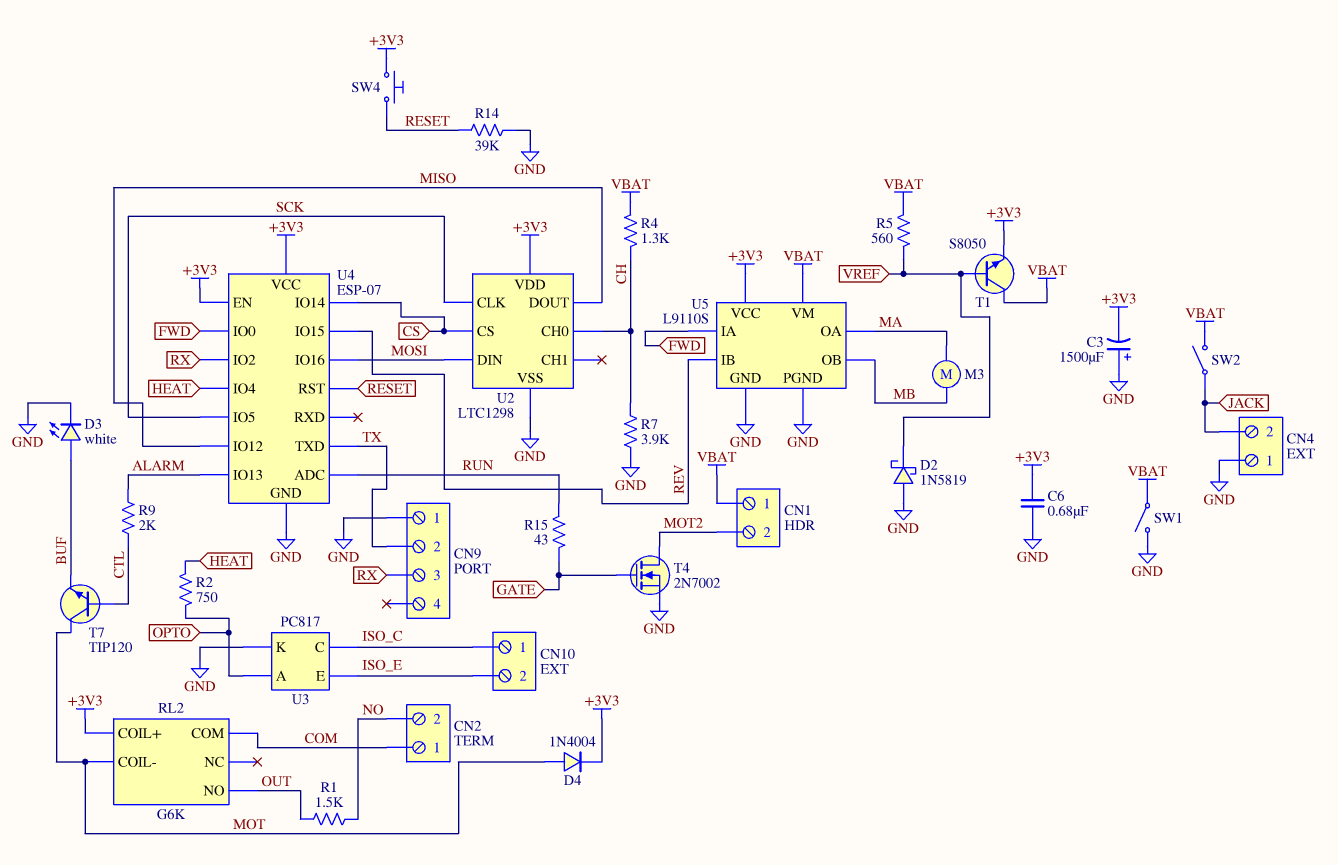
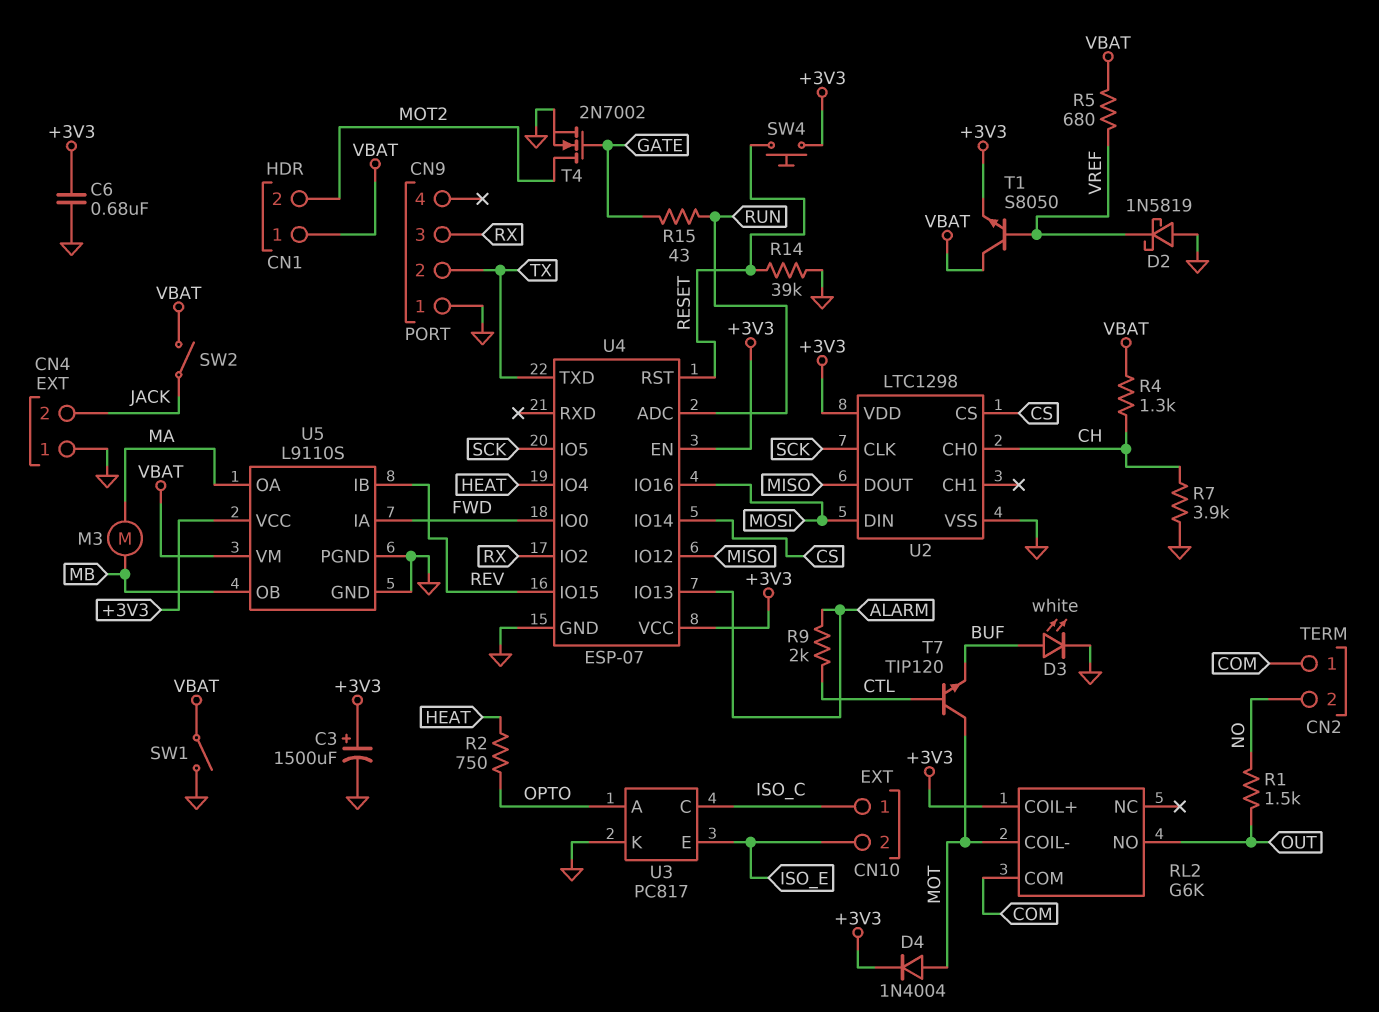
C3: 1500uF (plus GND, minus +3V3) -> 1500uF (plus +3V3, minus GND)
R5: 560 (VBAT, VREF) -> 680 (VBAT, VREF)

